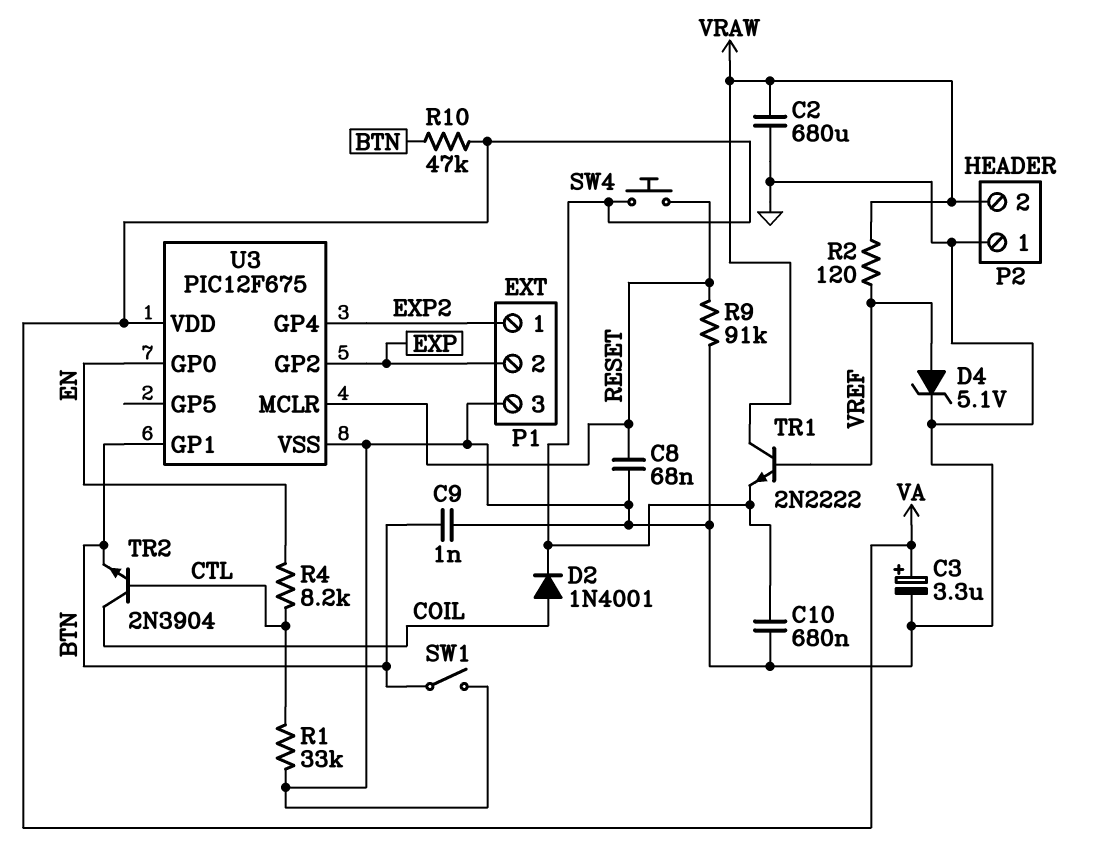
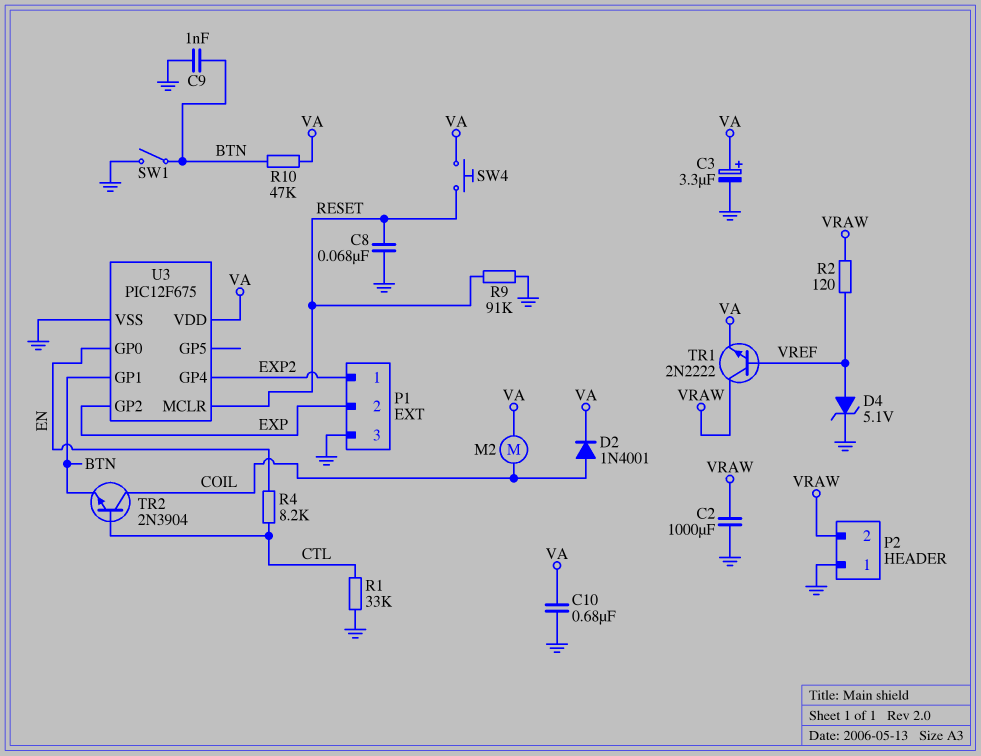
C2: 680uF (GND, VRAW) -> 1000uF (GND, VRAW)
M2: none -> motor (COIL, VA)

